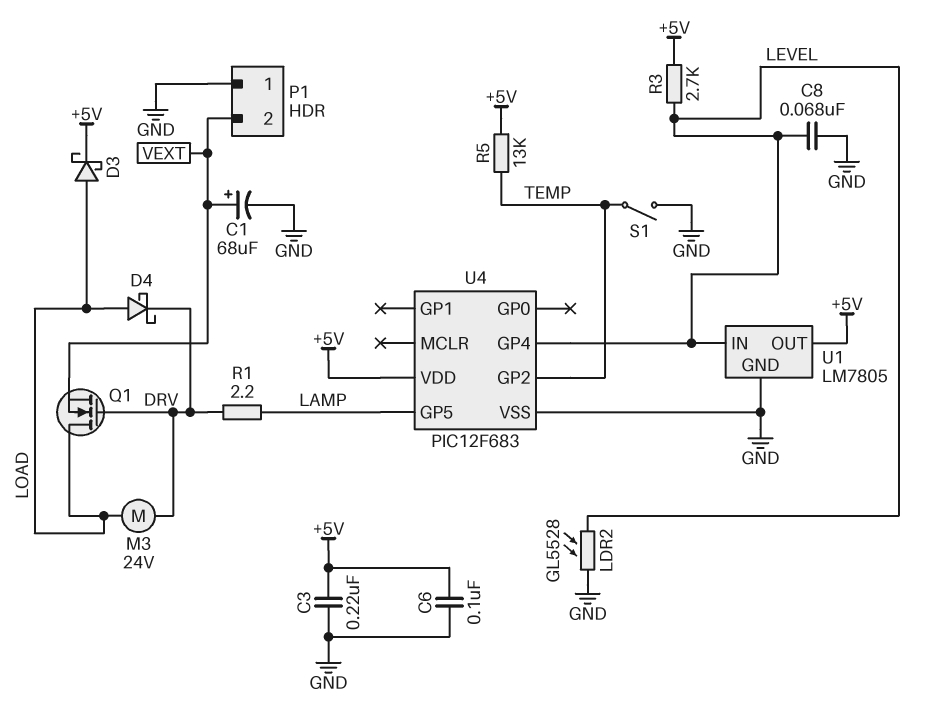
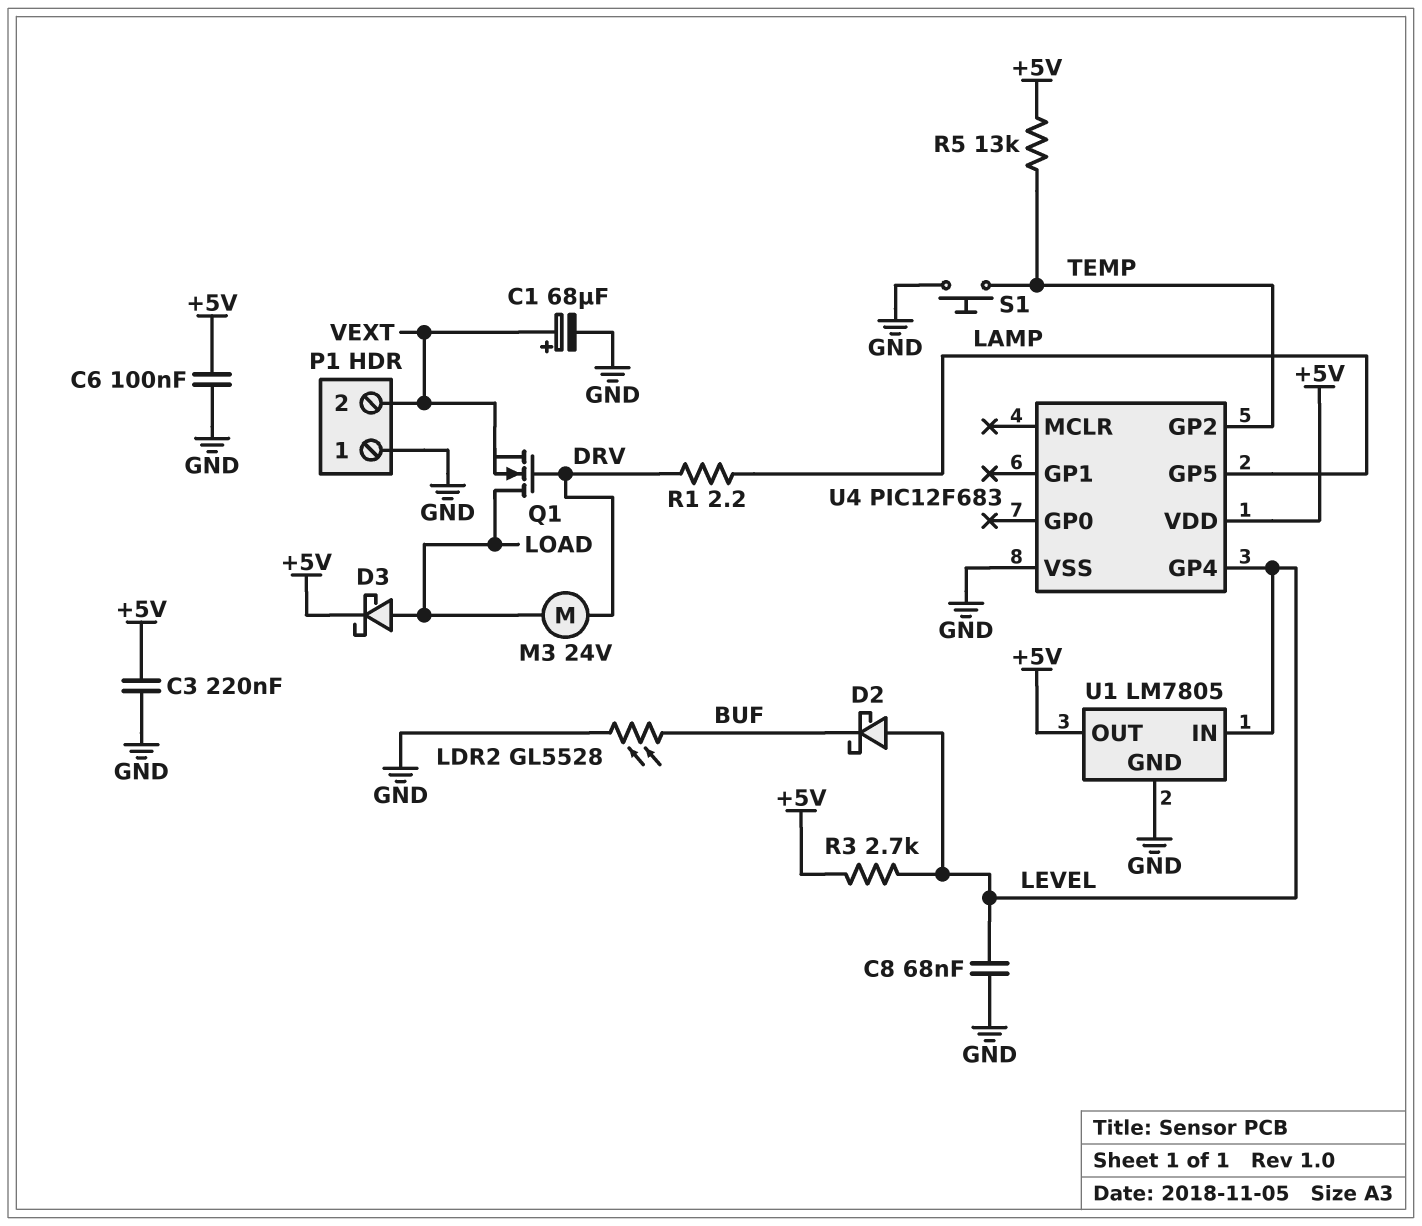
D2: none -> schottky (A LEVEL, K BUF)
D4: schottky (A LOAD, K DRV) -> none
LDR2: GL5528 (GND, LEVEL) -> GL5528 (BUF, GND)
S1: switch (GND, TEMP) -> button (GND, TEMP)

